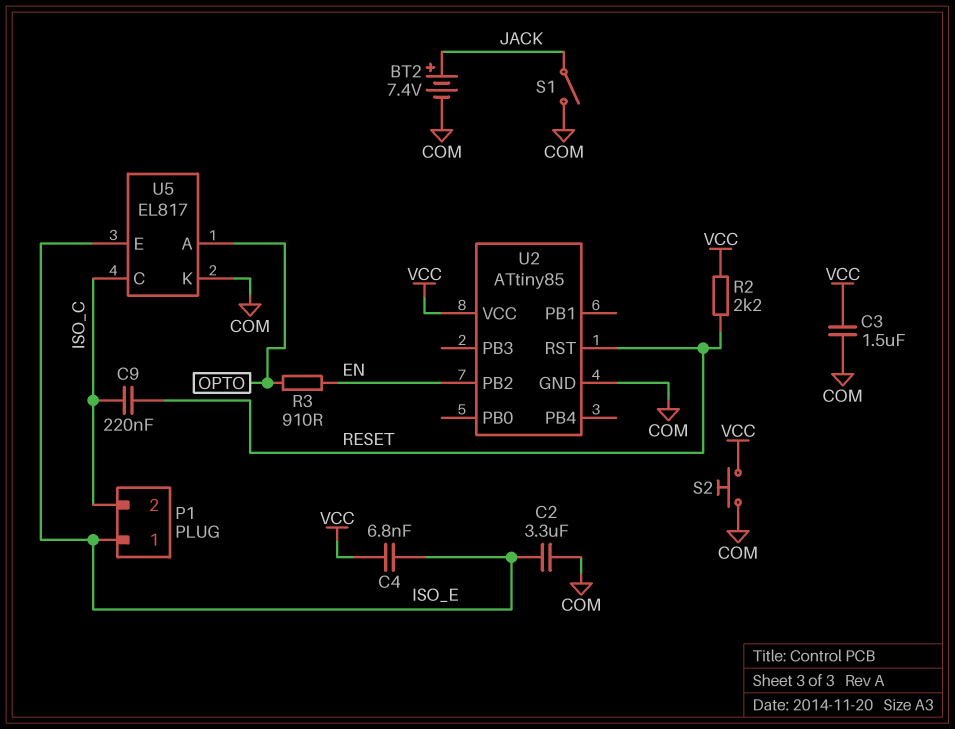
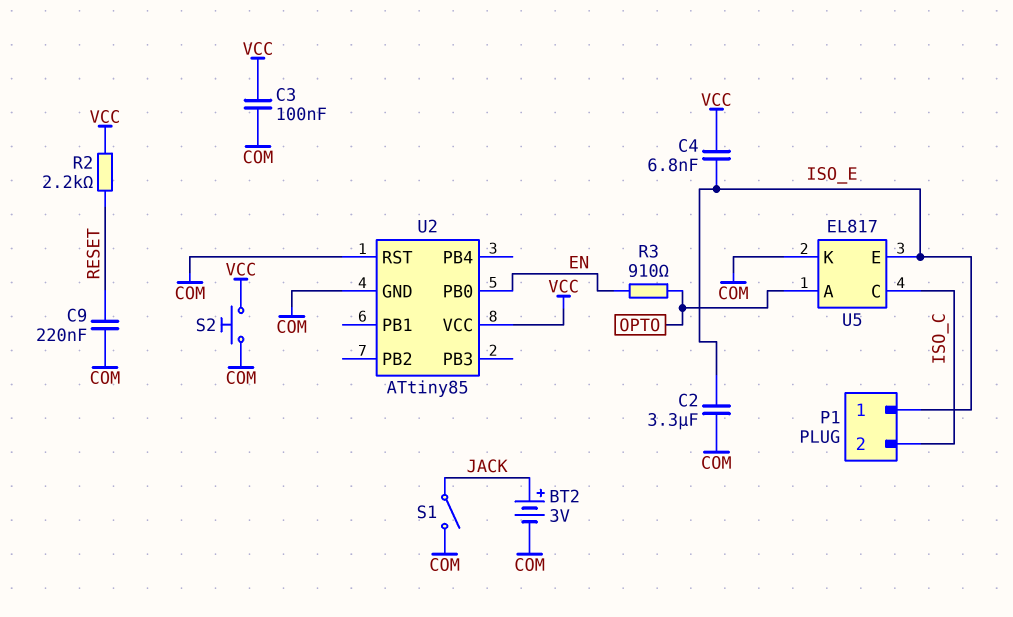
BT2: 7.4V (plus JACK, minus COM) -> 3V (plus JACK, minus COM)
C3: 1.5uF (COM, VCC) -> 100nF (COM, VCC)
C9: 220nF (ISO_C, RESET) -> 220nF (COM, RESET)
U2 pin PB0: none -> EN
U2 pin PB2: EN -> none
U2 pin RST: RESET -> COM

